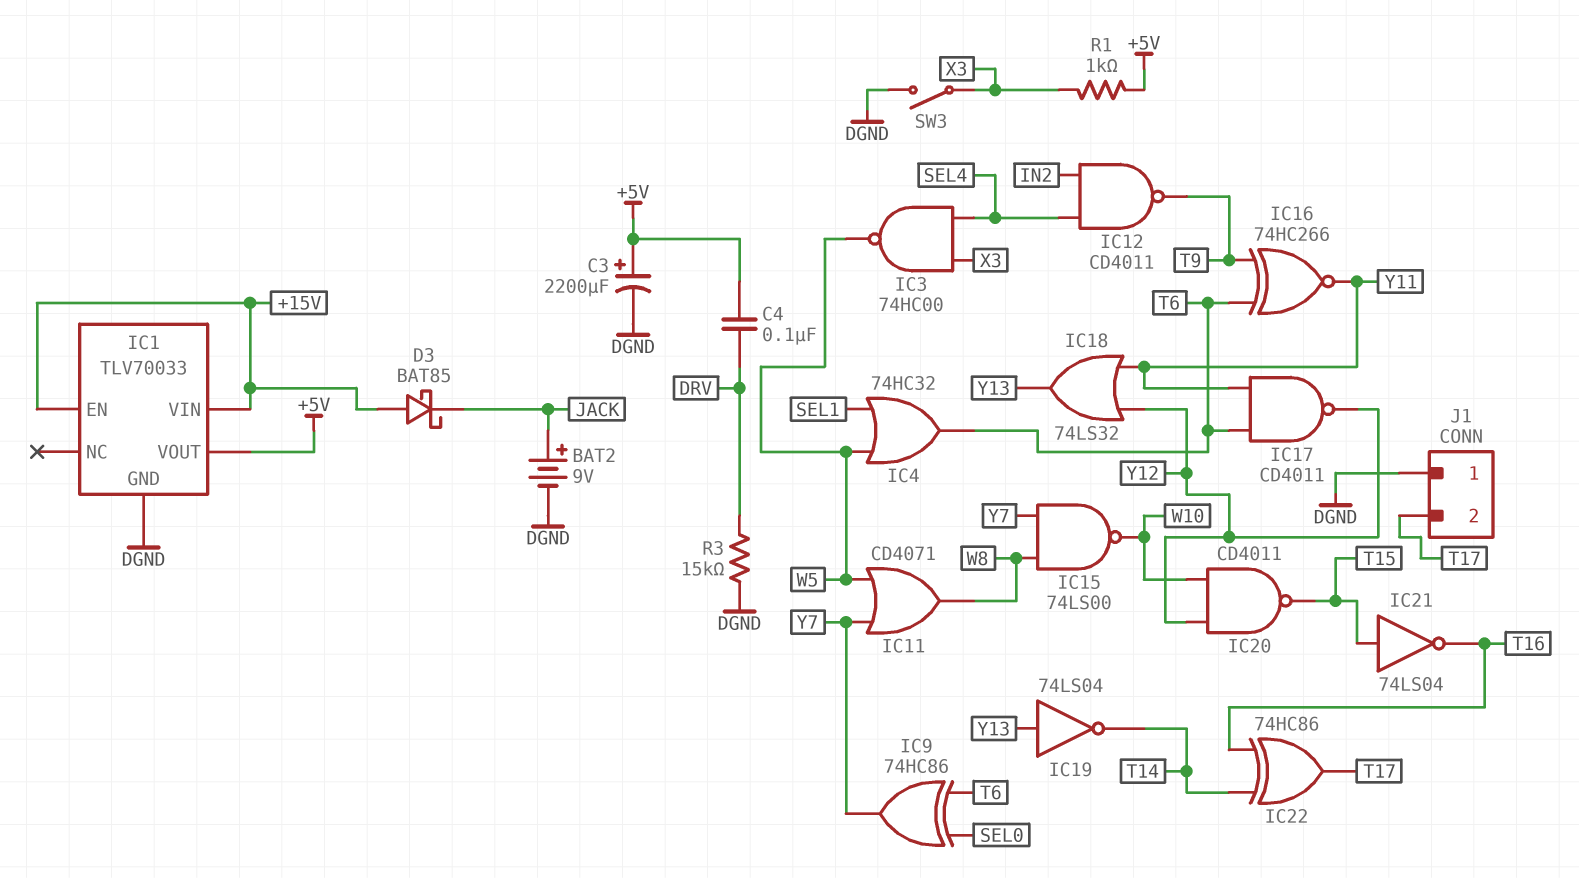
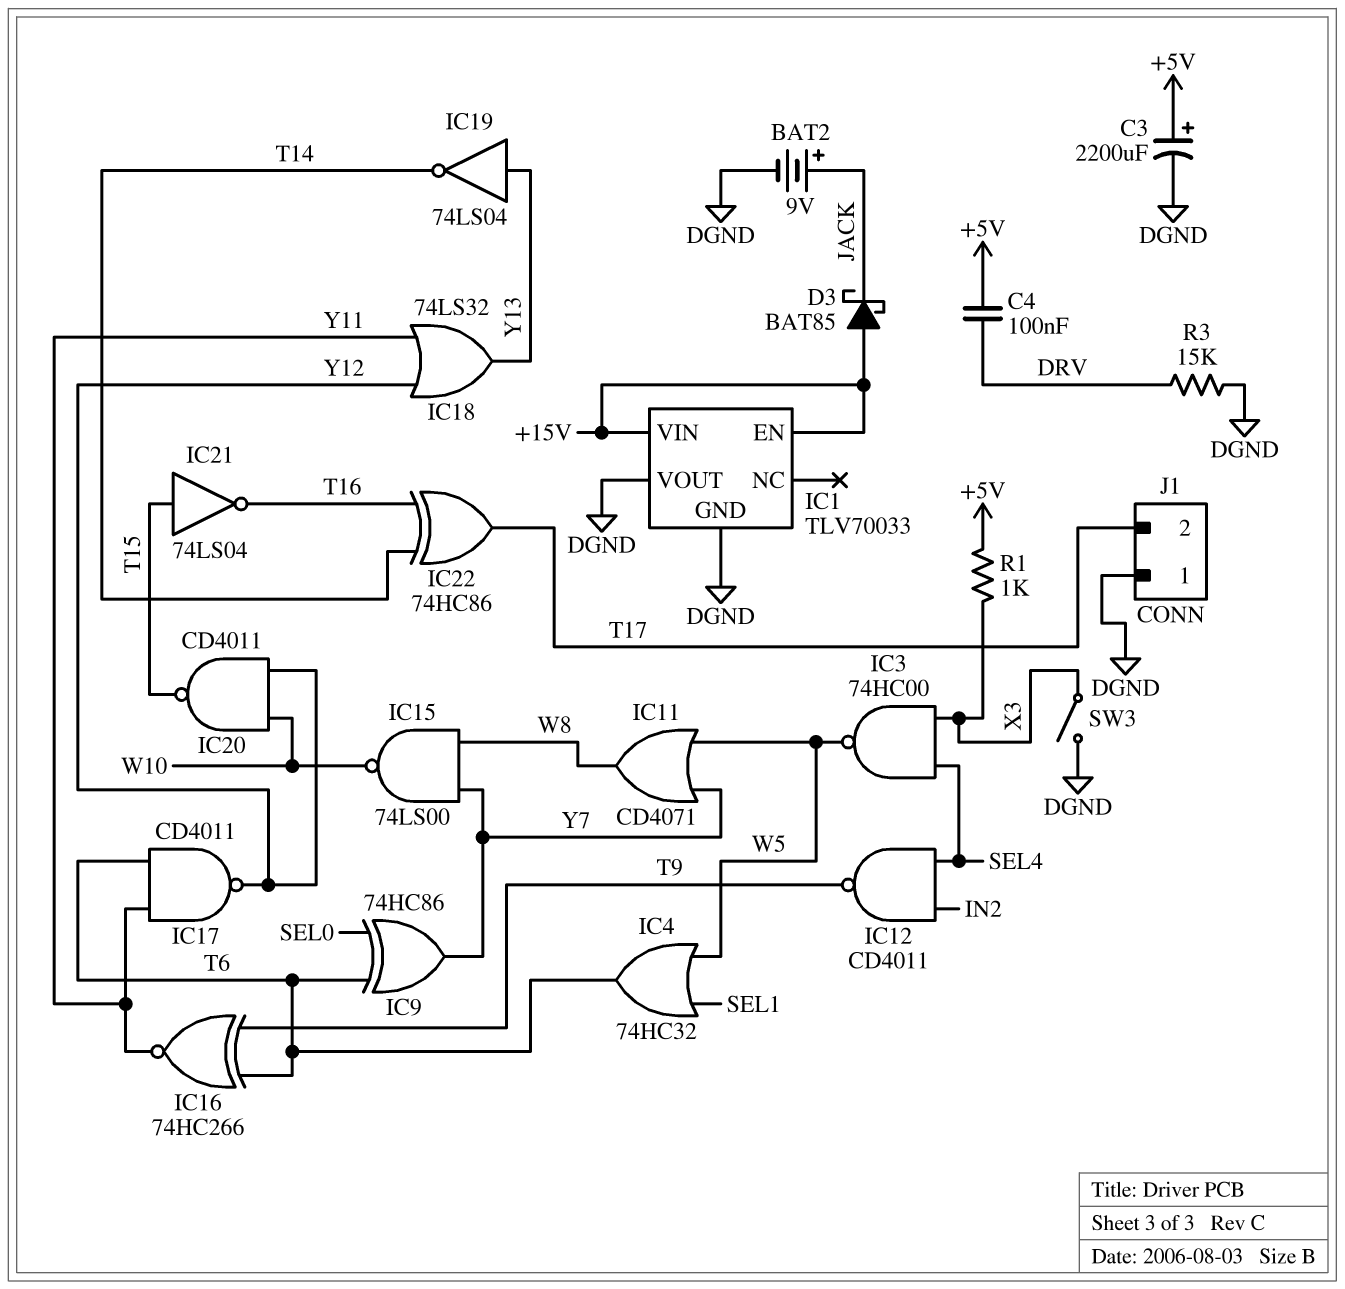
IC1 pin VOUT: +5V -> DGND

